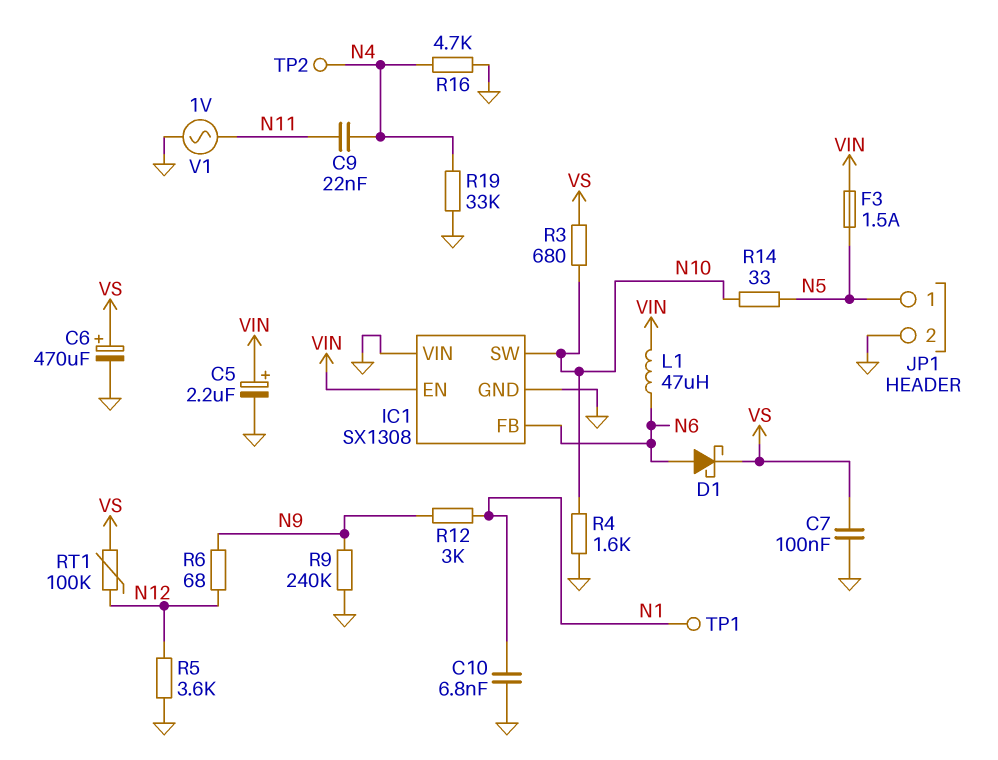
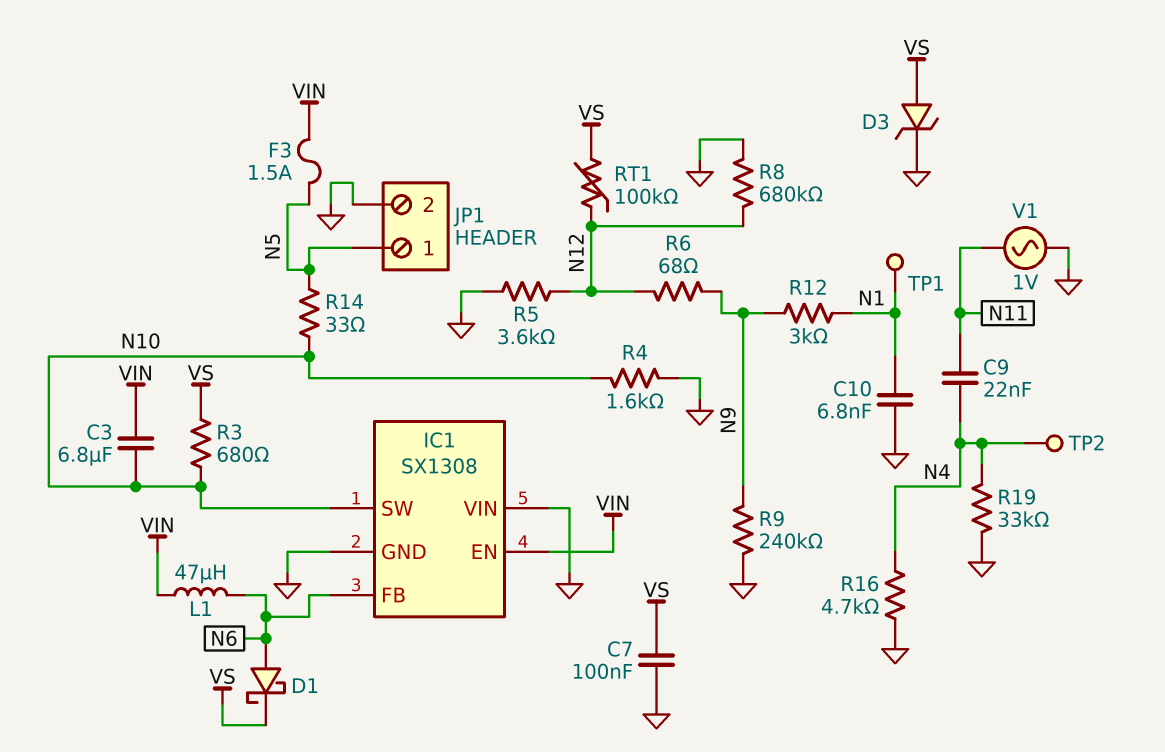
C3: none -> 6.8uF (N10, VIN)
C5: 2.2uF (plus VIN, minus GND) -> none
C6: 470uF (plus VS, minus GND) -> none
D3: none -> zener (A VS, K GND)
R8: none -> 680k (GND, N12)

